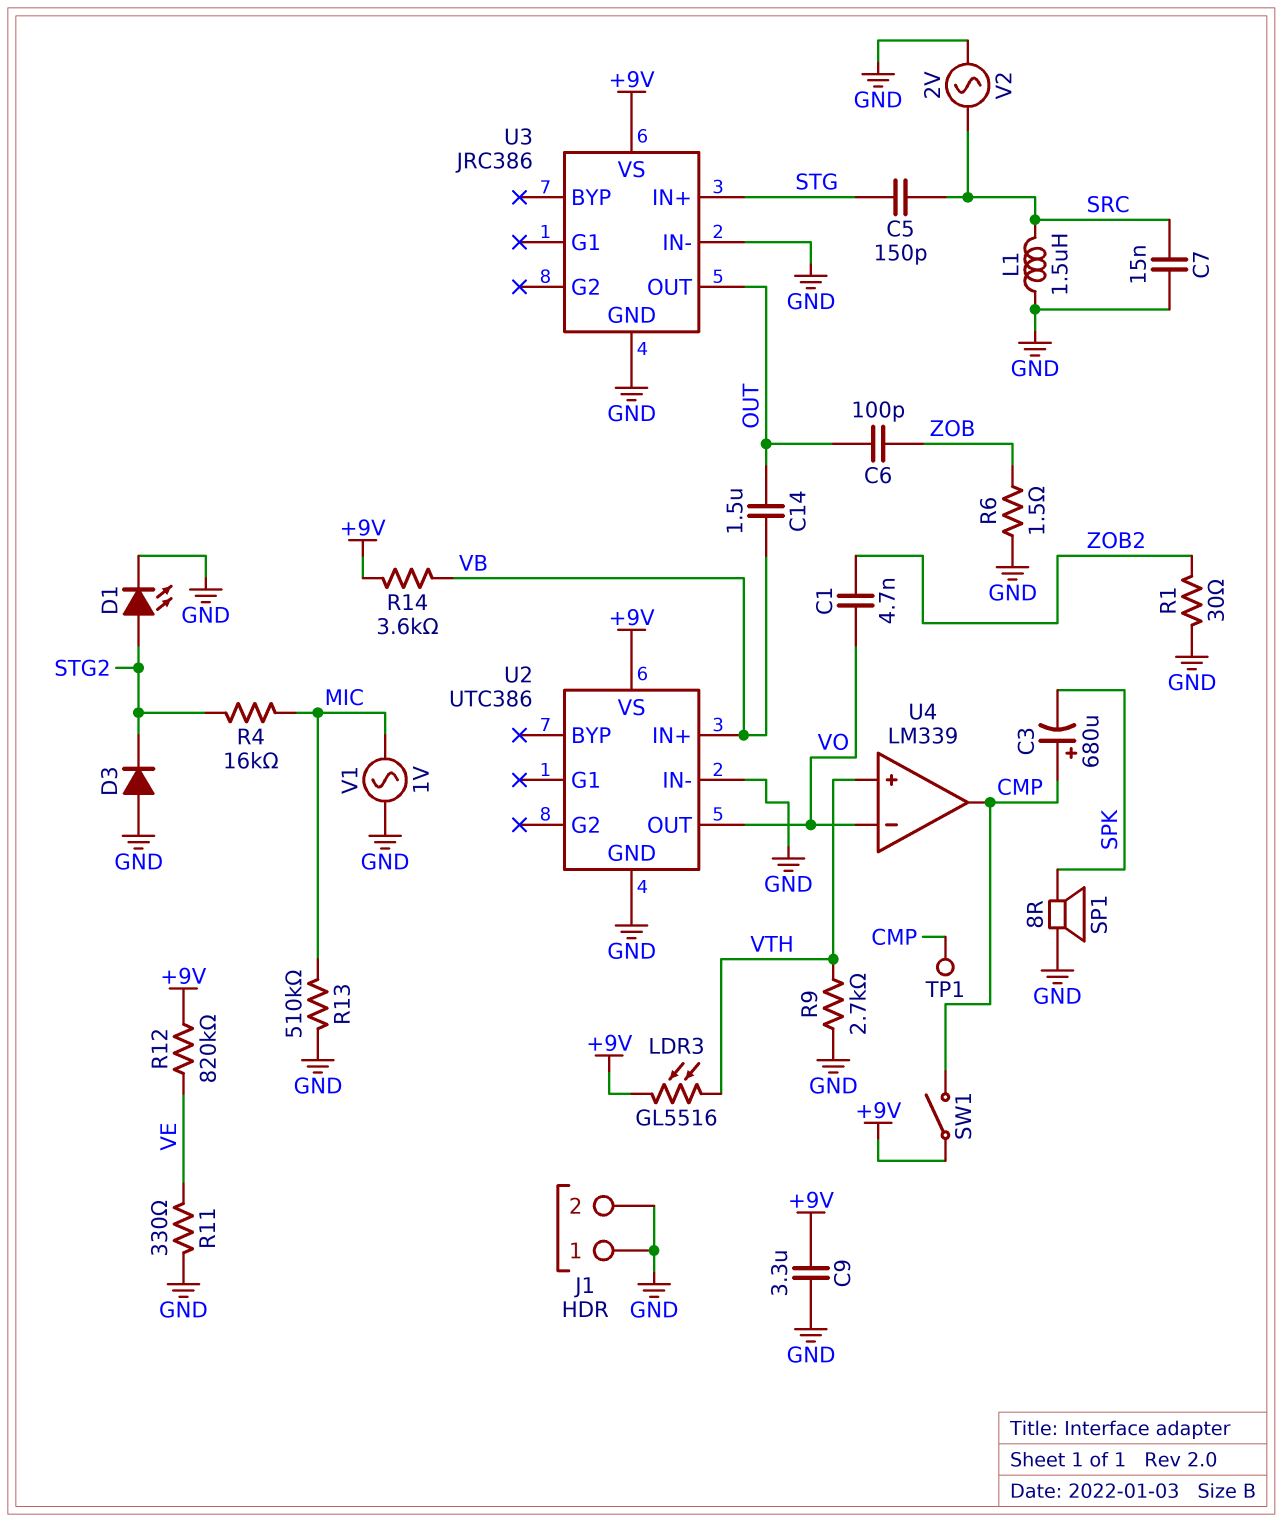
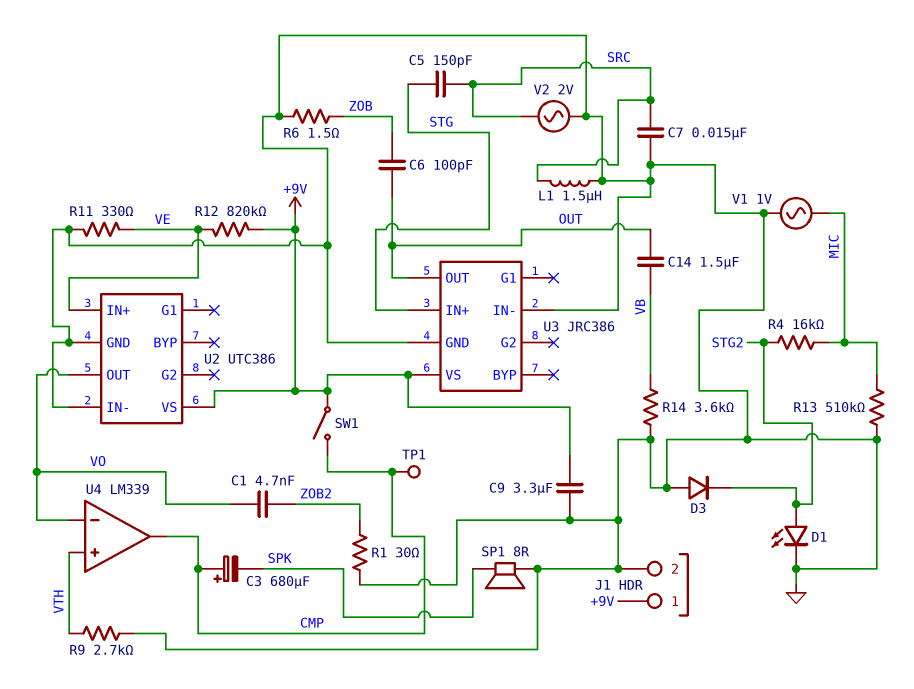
J1 pin 1: GND -> +9V
LDR3: GL5516 (+9V, VTH) -> none
R14: 3.6k (+9V, VB) -> 3.6k (GND, VB)
U2 pin IN+: VB -> VE

